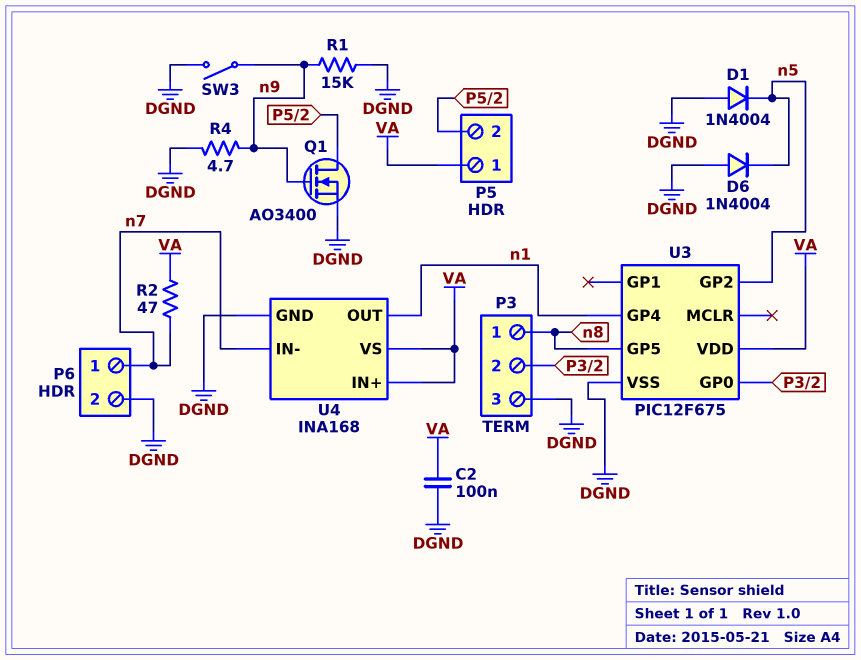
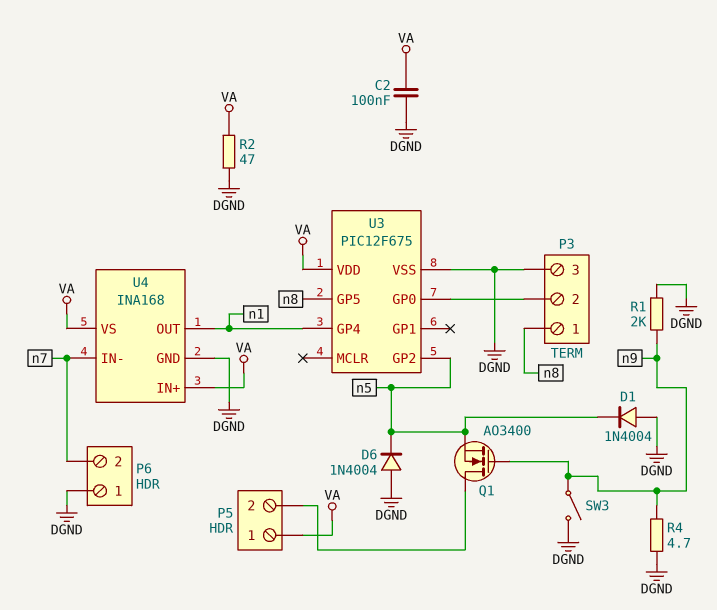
P6 pin 1: n7 -> DGND
P6 pin 2: DGND -> n7
Q1: NMOS AO3400 (G n9, D P5/2, S DGND) -> NMOS AO3400 (G n9, D P5/2, S n5)
R1: 15k (DGND, n9) -> 2k (DGND, n9)
R2: 47 (VA, n7) -> 47 (DGND, VA)

